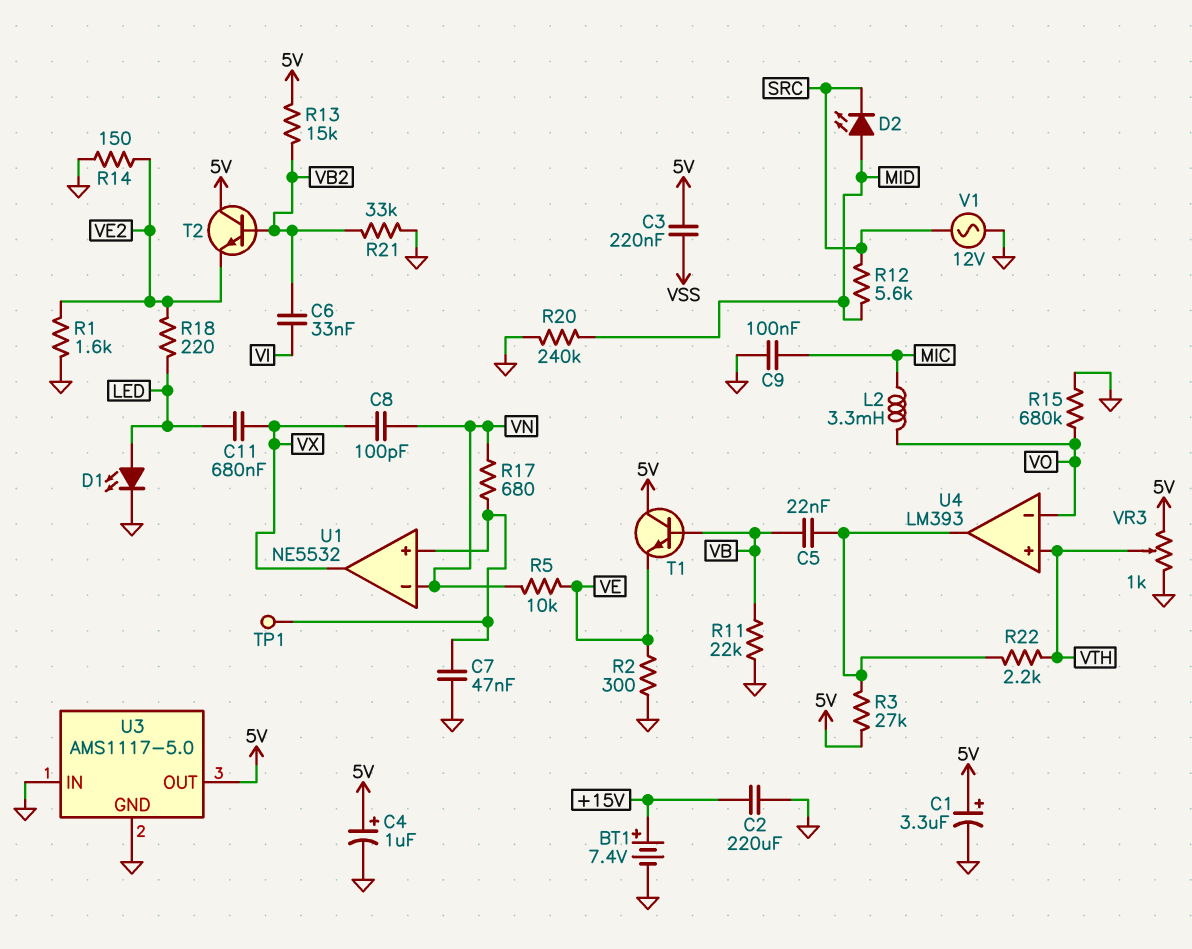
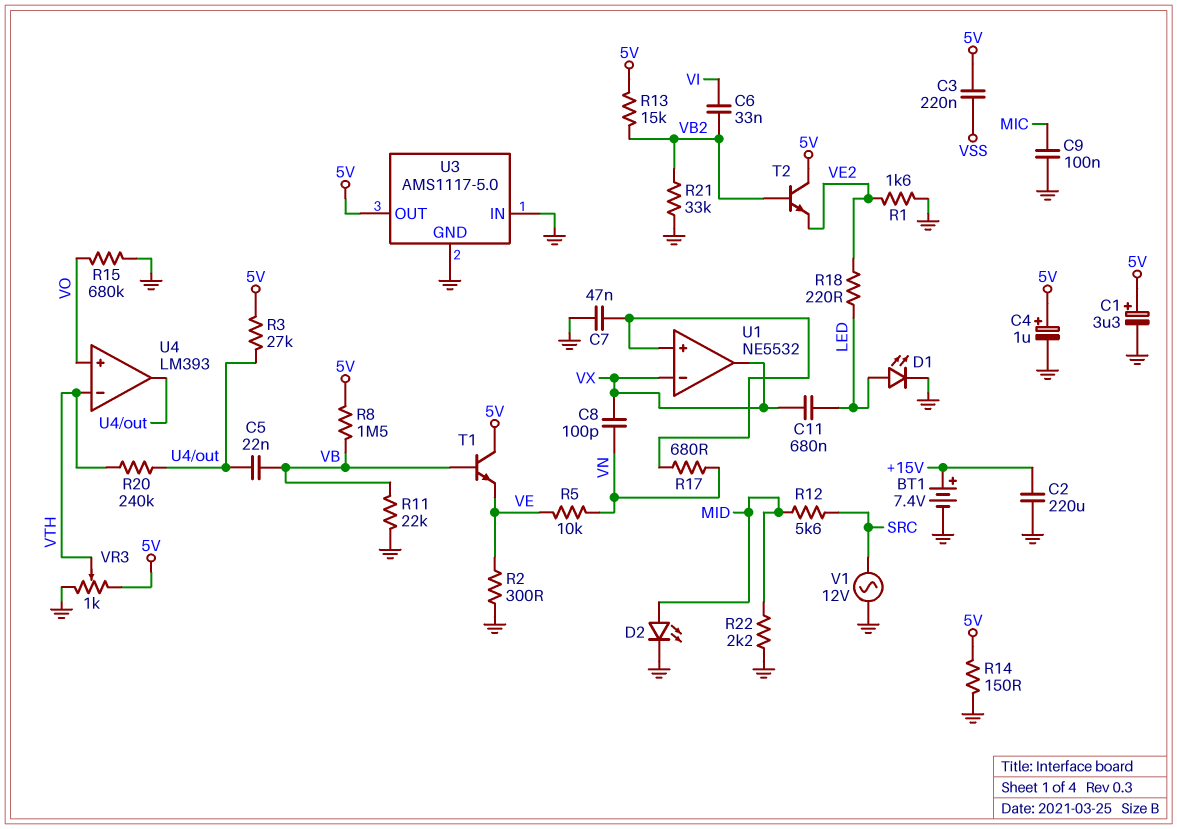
D2: LED (A MID, K SRC) -> LED (A MID, K GND)
L2: 3.3mH (MIC, VO) -> none
R8: none -> 1.5M (5V, VB)
R14: 150 (GND, VE2) -> 150 (5V, GND)
R20: 240k (GND, MID) -> 240k (U4/out, VTH)
R22: 2.2k (U4/out, VTH) -> 2.2k (GND, MID)
TP1: test point (U1/in+) -> none
U1 pin in-: VN -> VX
U4 pin in+: VTH -> VO
U4 pin in-: VO -> VTH

